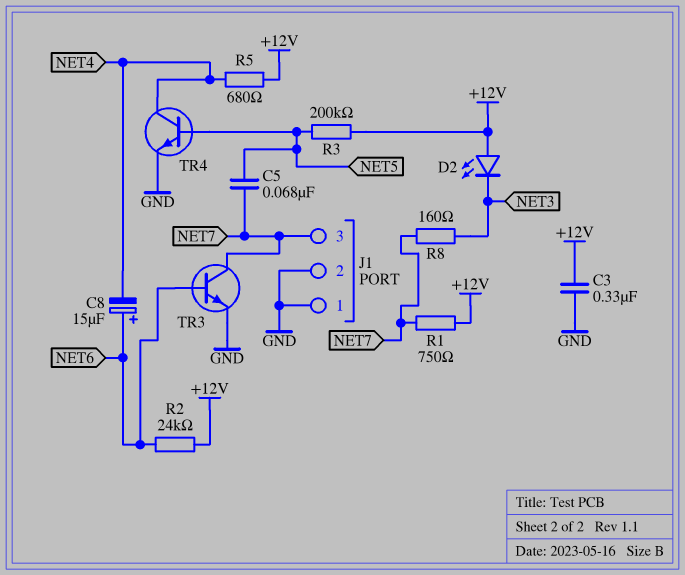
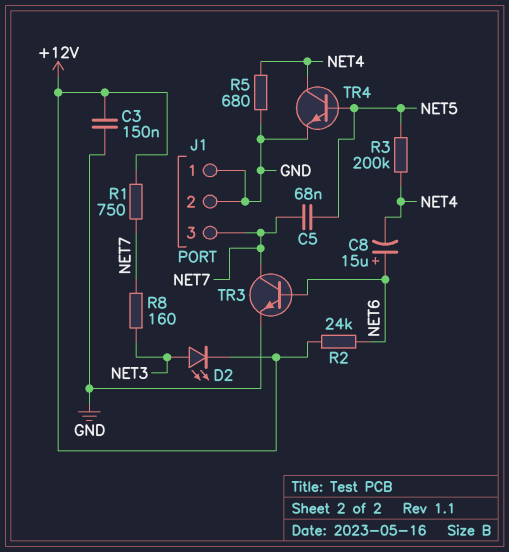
C3: 330nF (+12V, GND) -> 150nF (+12V, GND)
D2: LED (A +12V, K NET3) -> LED (A NET3, K +12V)
R3: 200k (+12V, NET5) -> 200k (NET4, NET5)
R5: 680 (+12V, NET4) -> 680 (GND, NET4)

